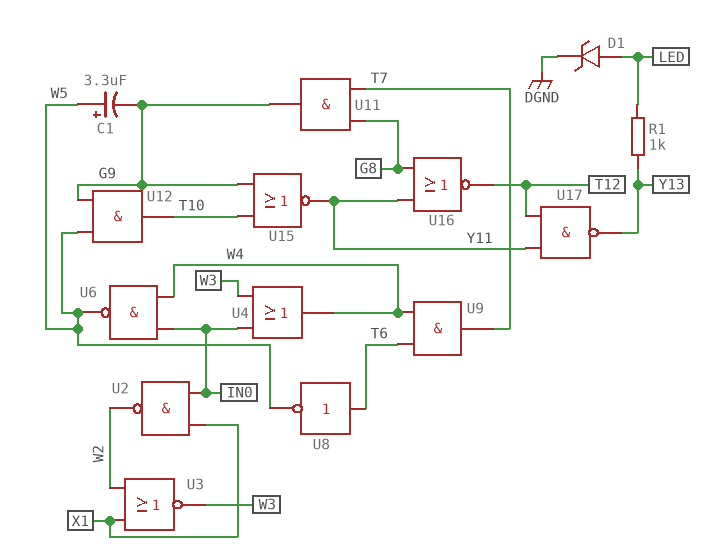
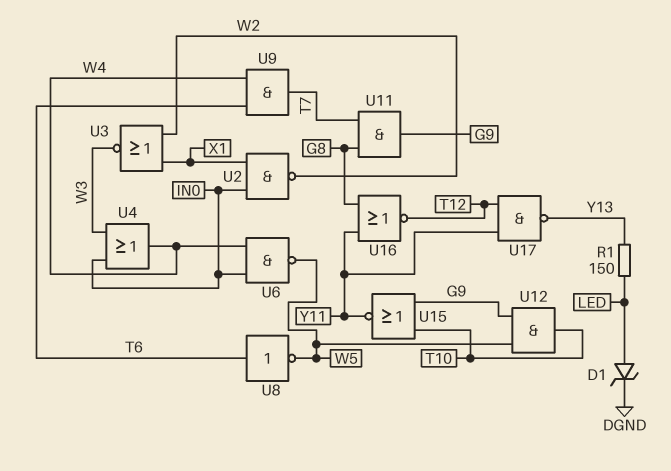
C1: 3.3uF (plus W5, minus G9) -> none
R1: 1k (LED, Y13) -> 150 (LED, Y13)

